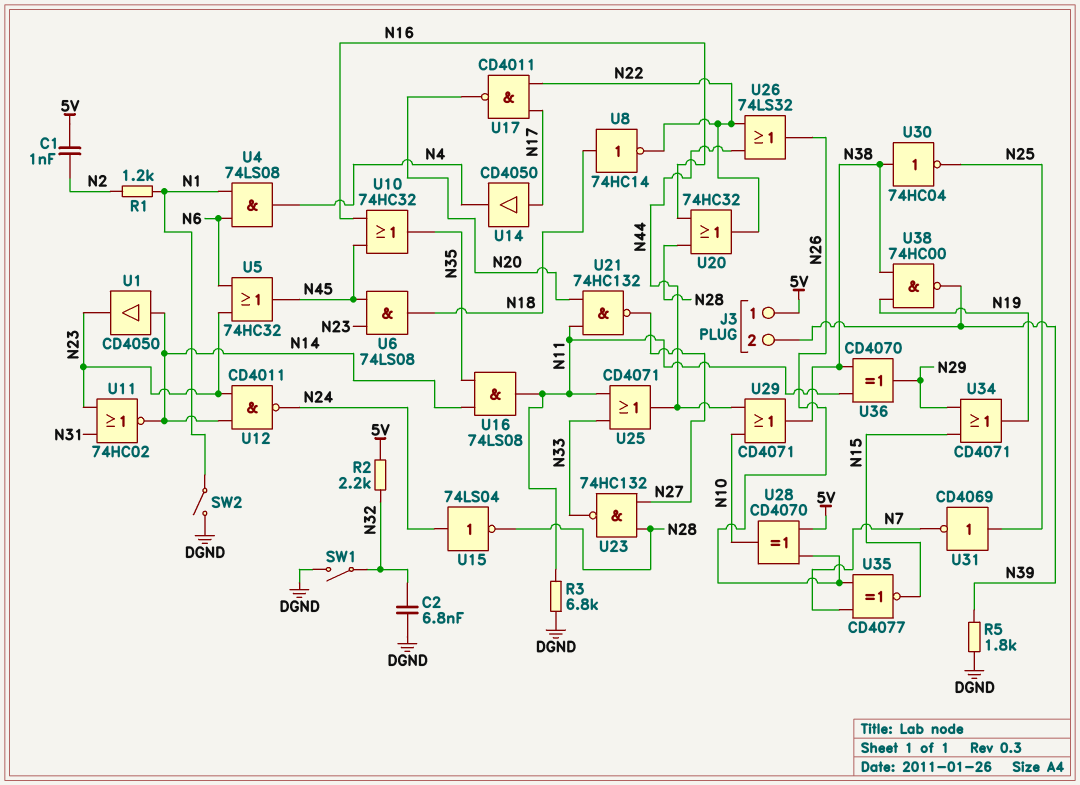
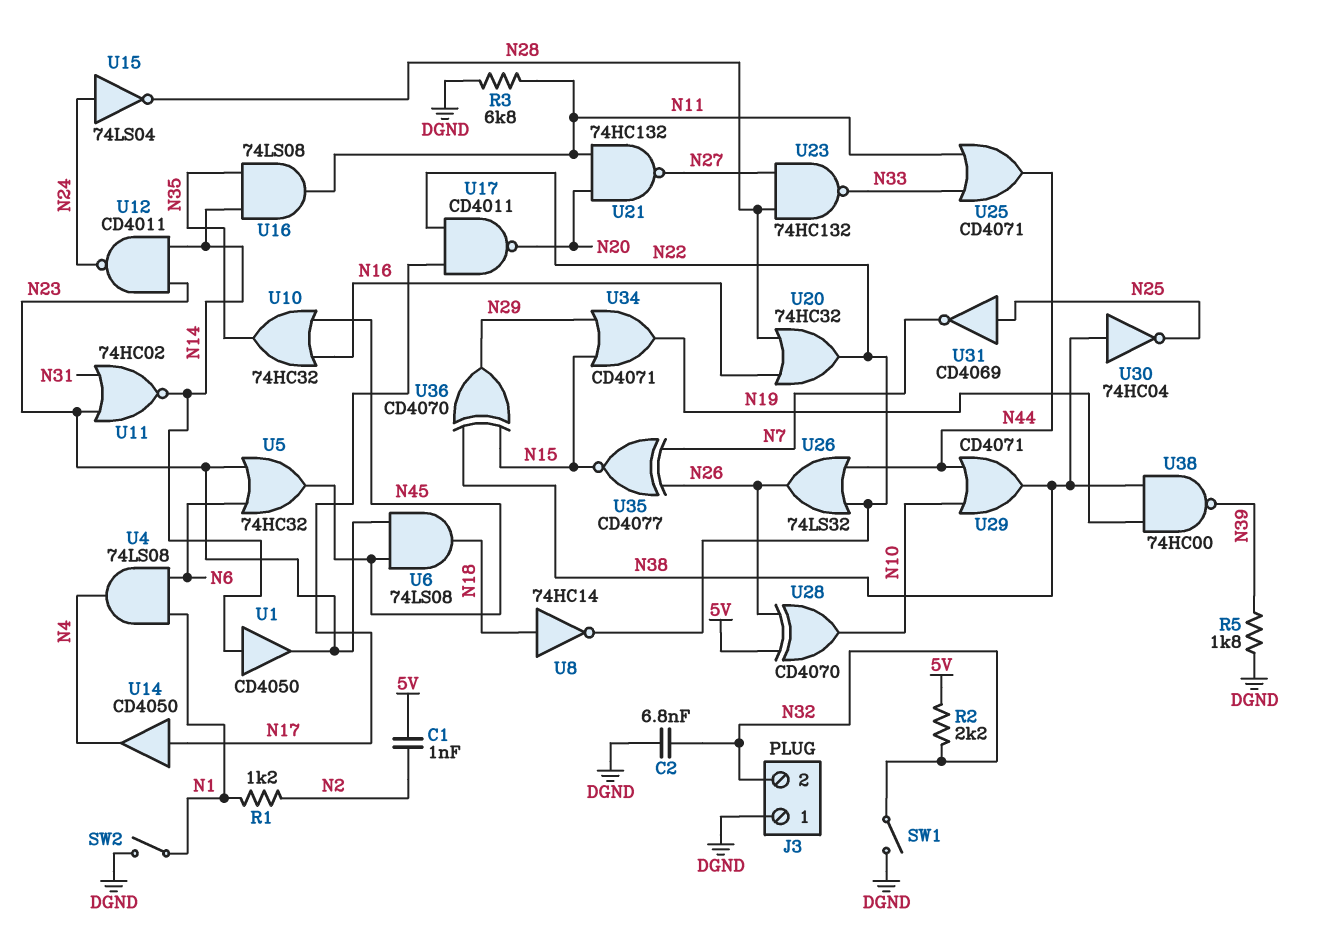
J3 pin 1: 5V -> DGND
J3 pin 2: N39 -> N32
U36: XOR CD4070 (in N11, in N38, out N29) -> XOR CD4070 (in N15, in N38, out N29)

